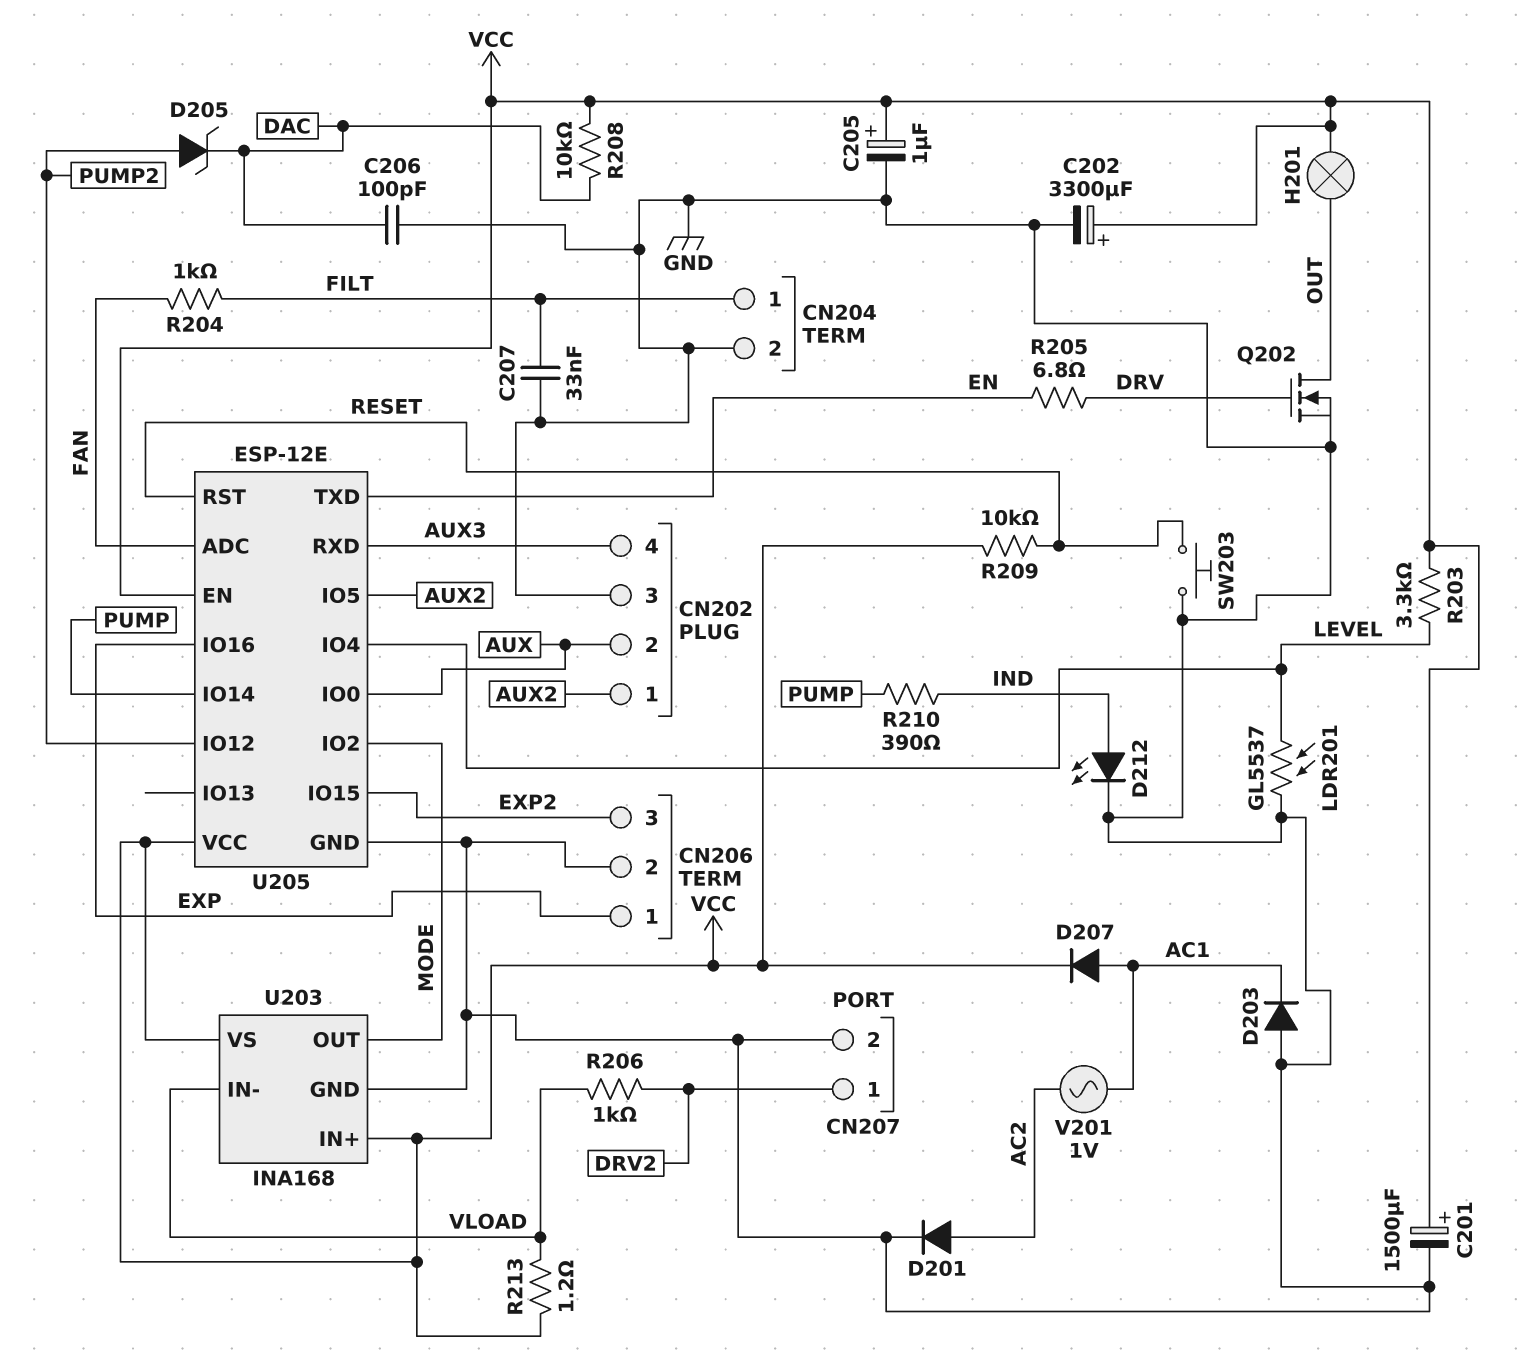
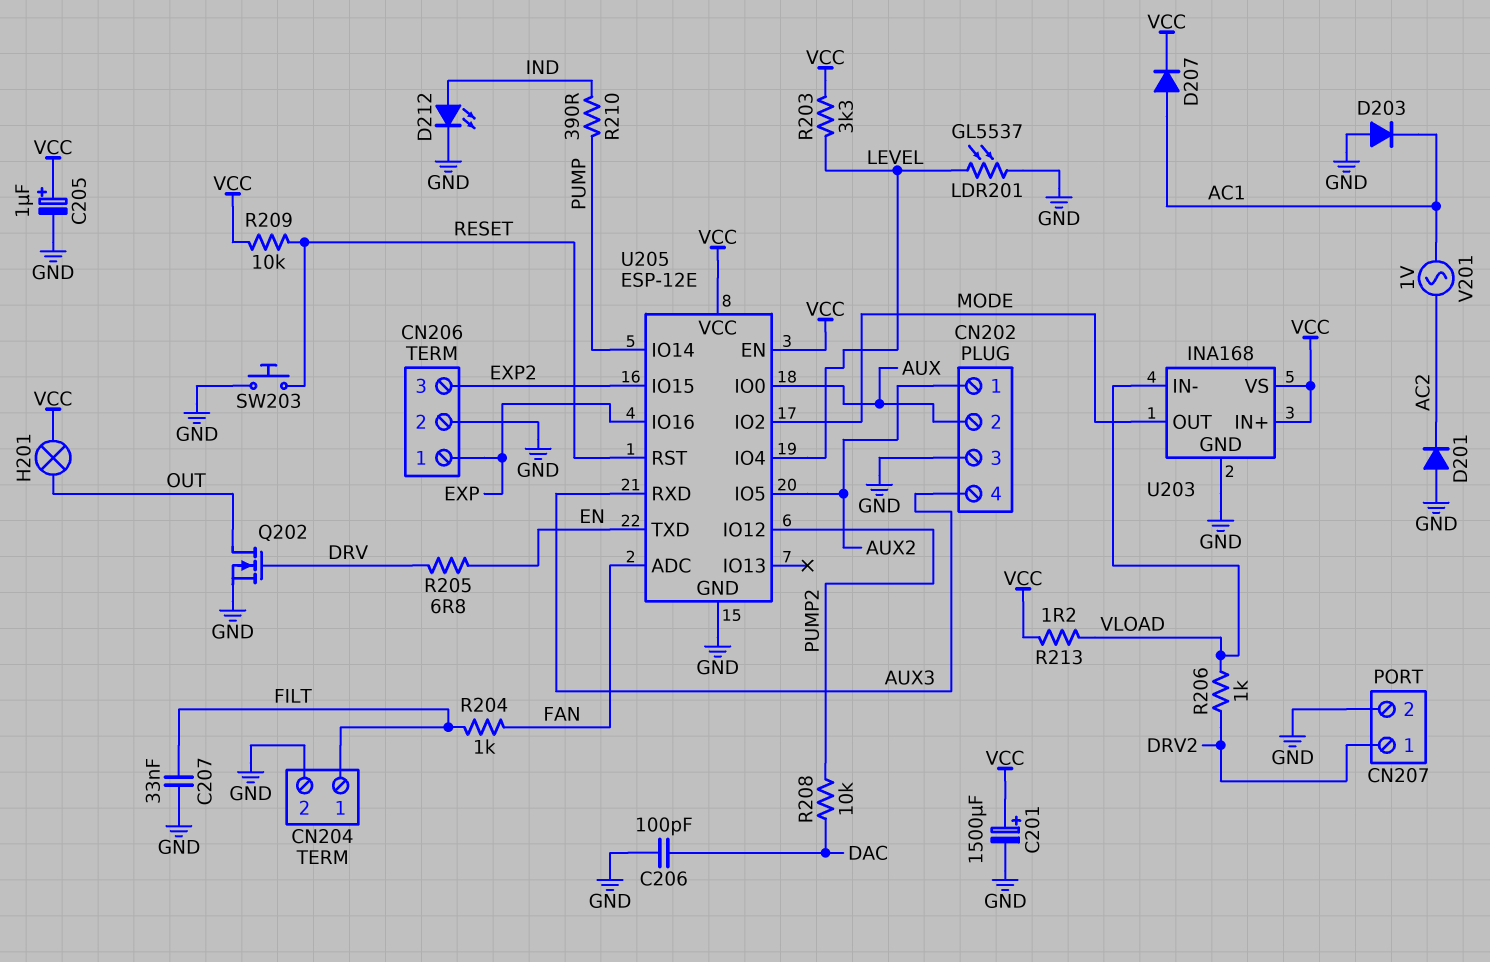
C202: 3300uF (plus VCC, minus GND) -> none
D201: diode (A AC2, K GND) -> diode (A GND, K AC2)
D205: zener (A PUMP2, K DAC) -> none
R208: 10k (DAC, VCC) -> 10k (DAC, PUMP2)

